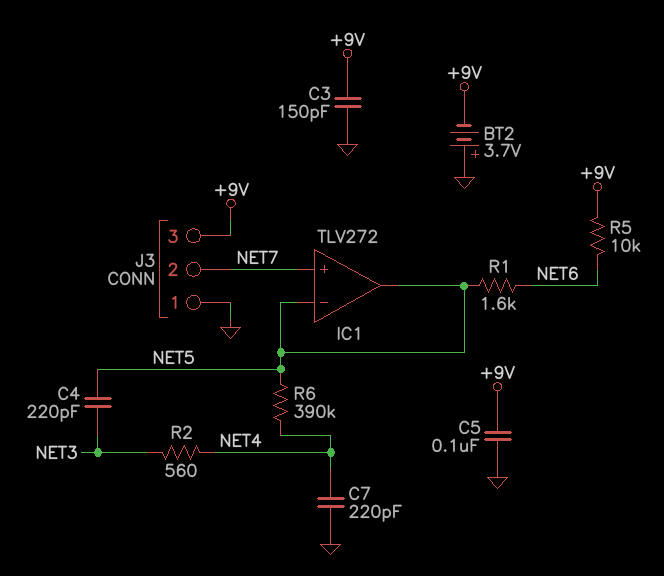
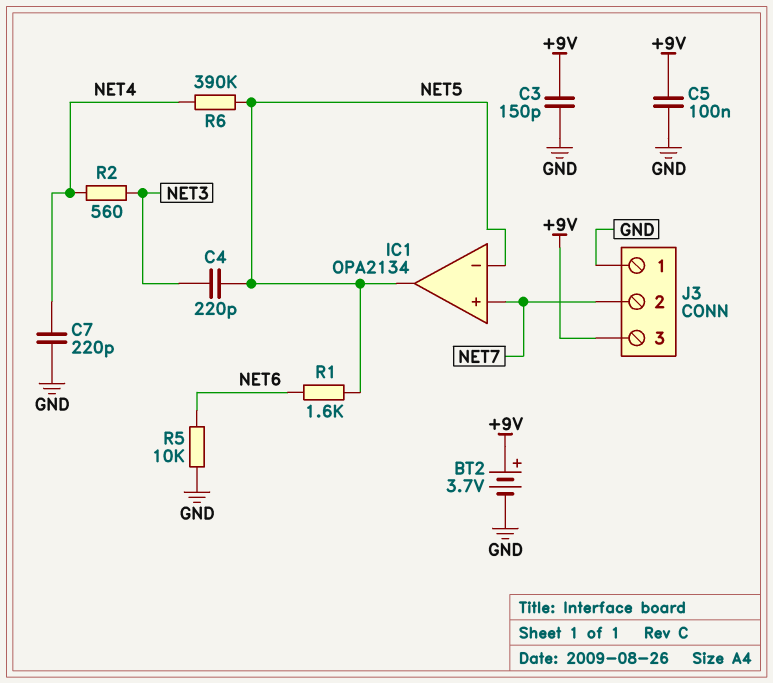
BT2: 3.7V (plus GND, minus +9V) -> 3.7V (plus +9V, minus GND)
IC1: TLV272 -> OPA2134
R5: 10k (+9V, NET6) -> 10k (GND, NET6)

